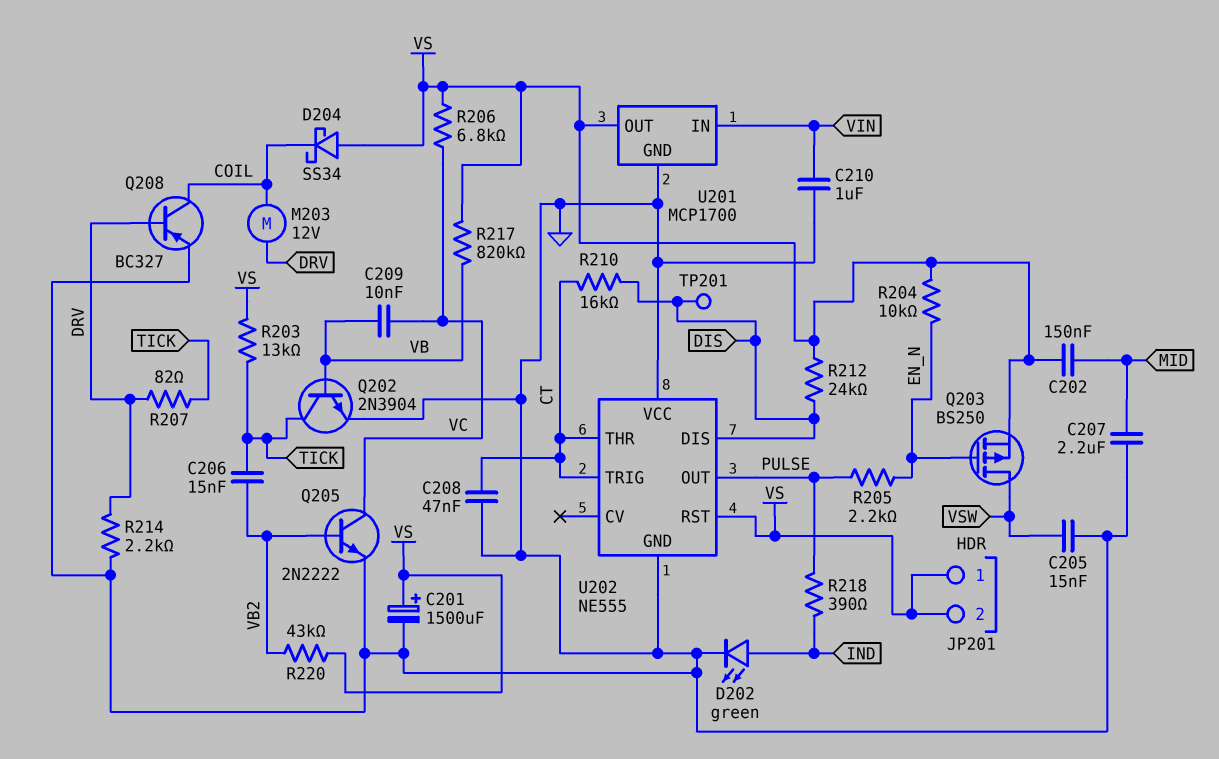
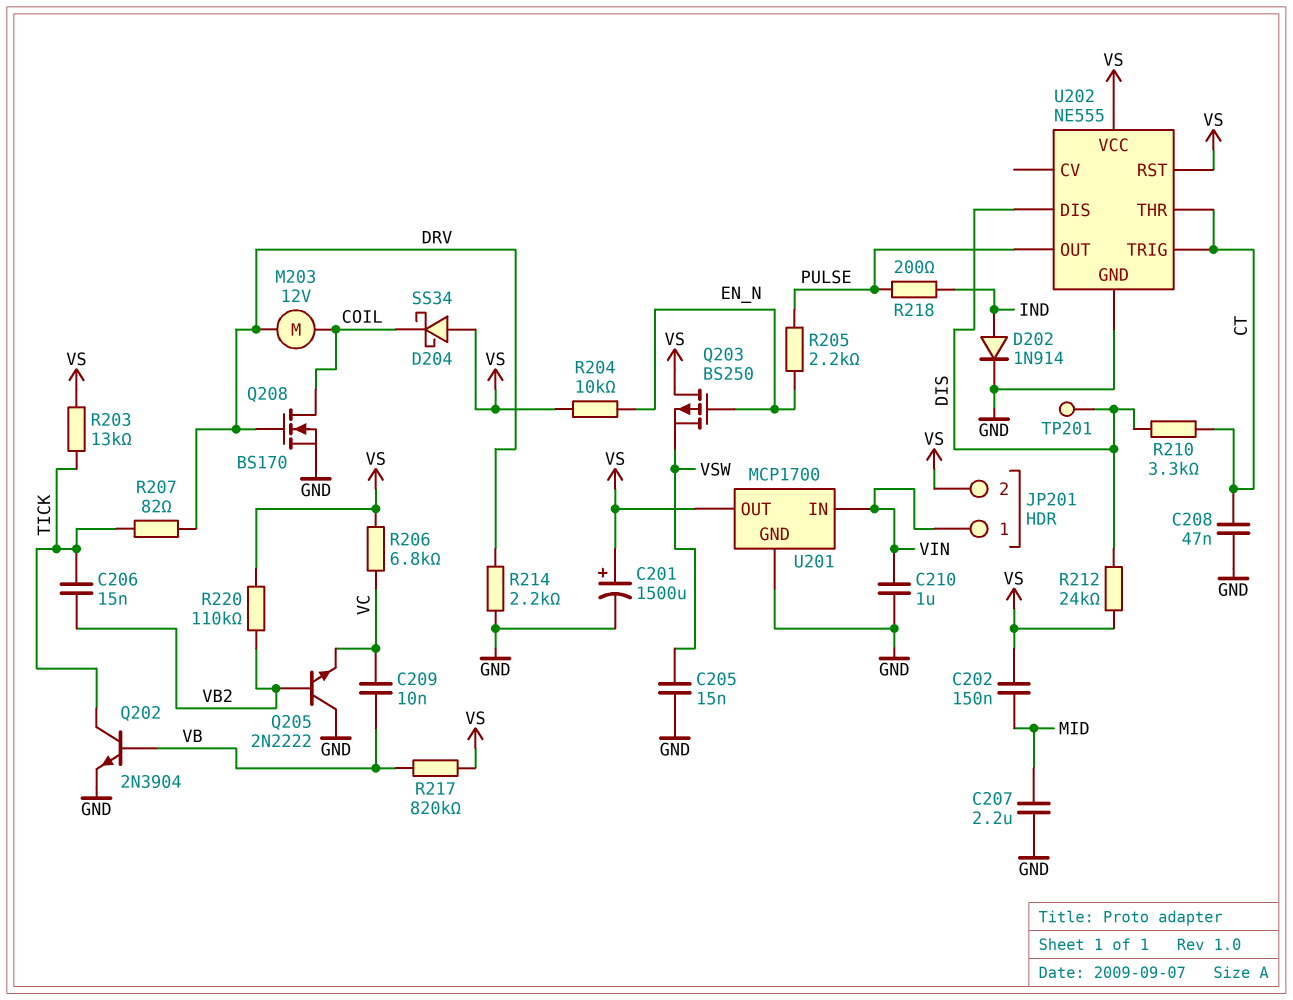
D202: LED green (A IND, K GND) -> diode 1N914 (A IND, K GND)
JP201 pin 1: VS -> VIN
Q203: PMOS BS250 (G EN_N, D VSW, S VS) -> PMOS BS250 (G EN_N, D VS, S VSW)
Q205: NPN 2N2222 (B VB2, C VC, E GND) -> NPN 2N2222 (B VB2, C GND, E VC)
Q208: PNP BC327 (B DRV, C COIL, E GND) -> NMOS BS170 (G DRV, D COIL, S GND)
R210: 16k (CT, DIS) -> 3.3k (CT, DIS)
R218: 390 (IND, PULSE) -> 200 (IND, PULSE)
R220: 43k (VB2, VS) -> 110k (VB2, VS)
U202 pin VCC: GND -> VS

